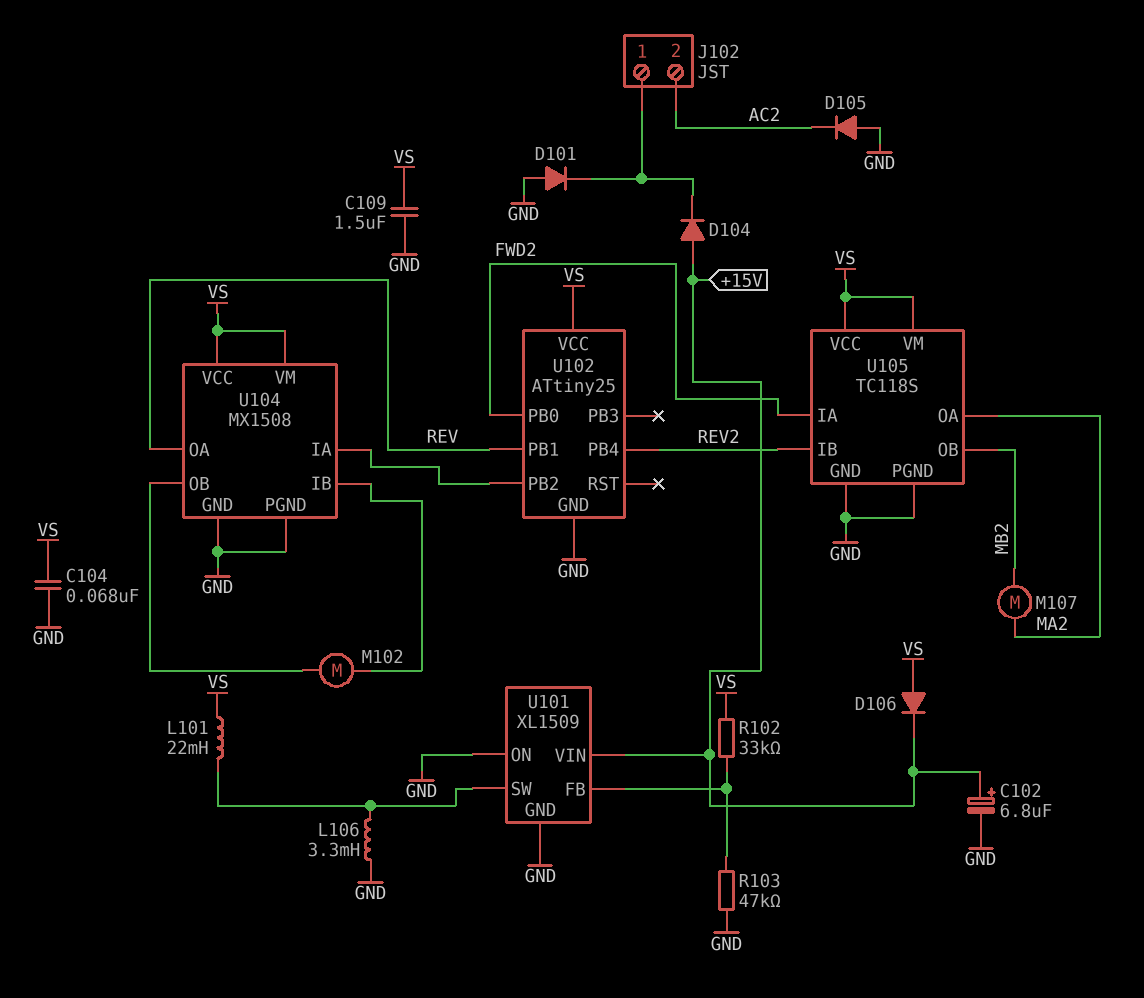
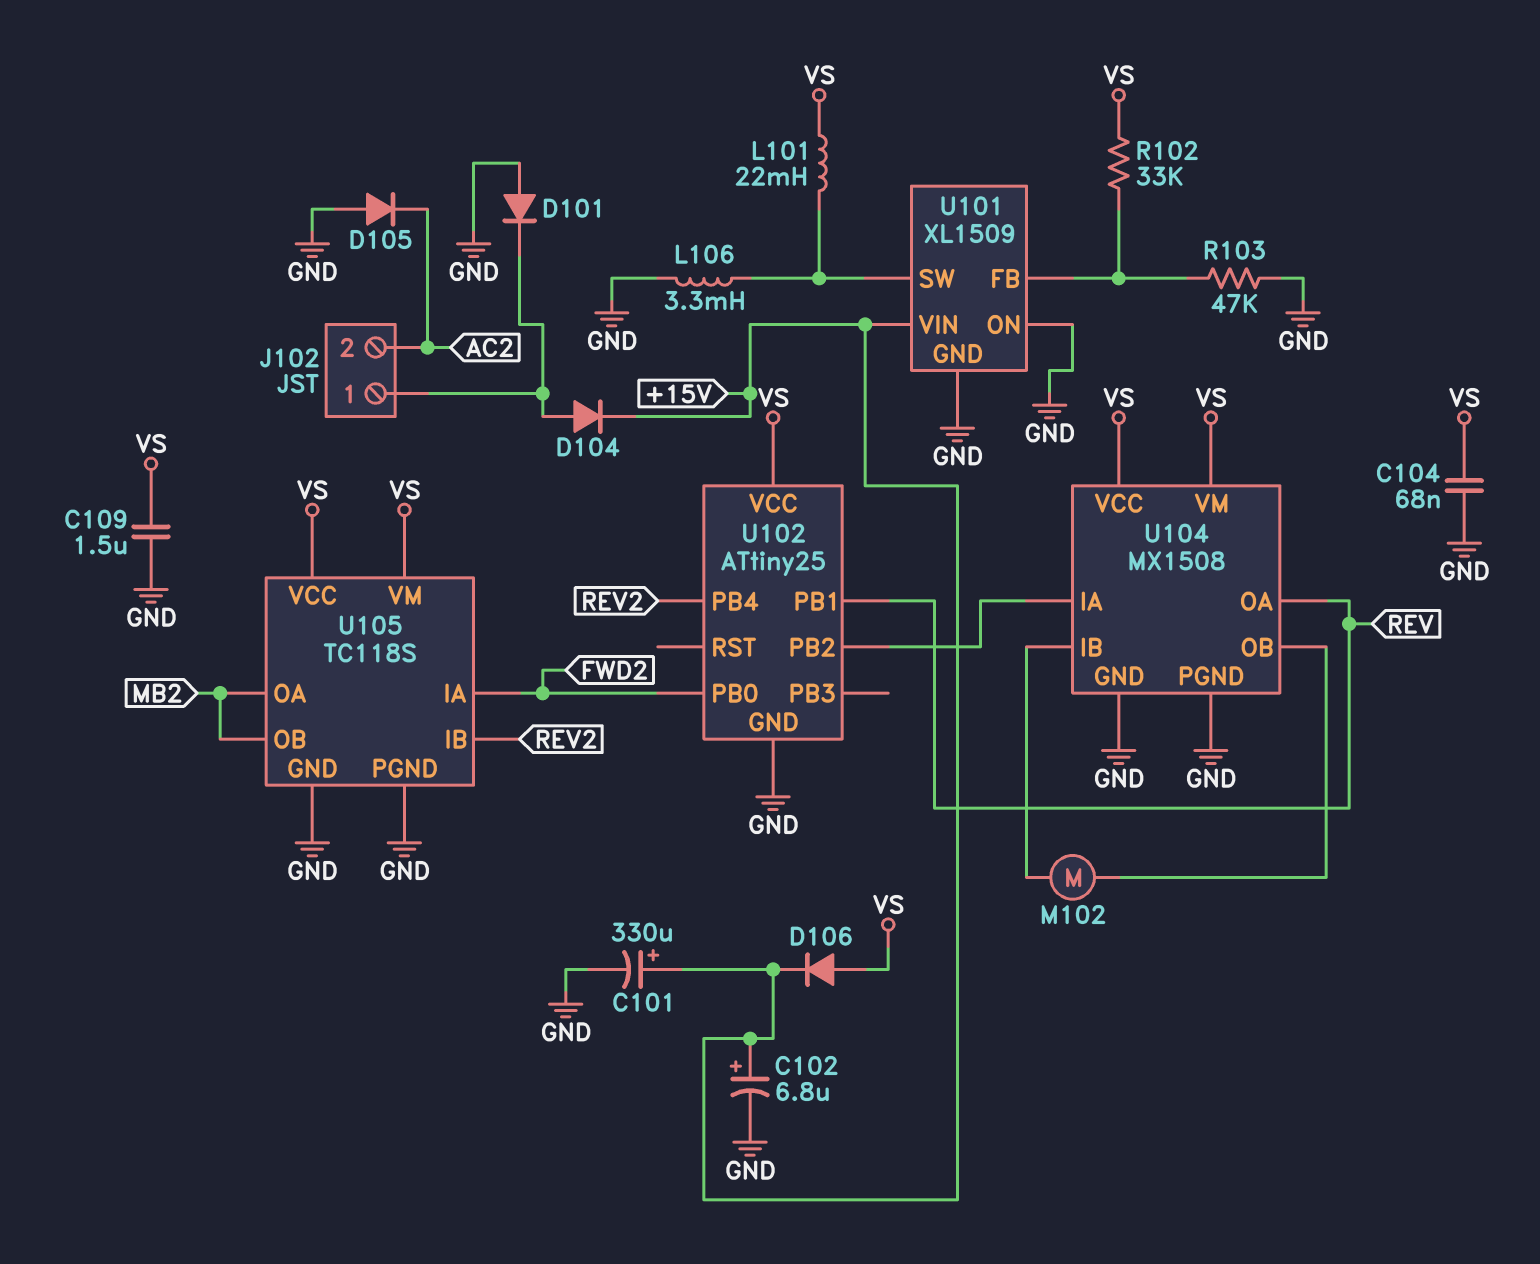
C101: none -> 330uF (plus +15V, minus GND)
D104: diode (A +15V, K J102/1) -> diode (A J102/1, K +15V)
M107: motor (MA2, MB2) -> none
U105 pin OA: MA2 -> MB2

